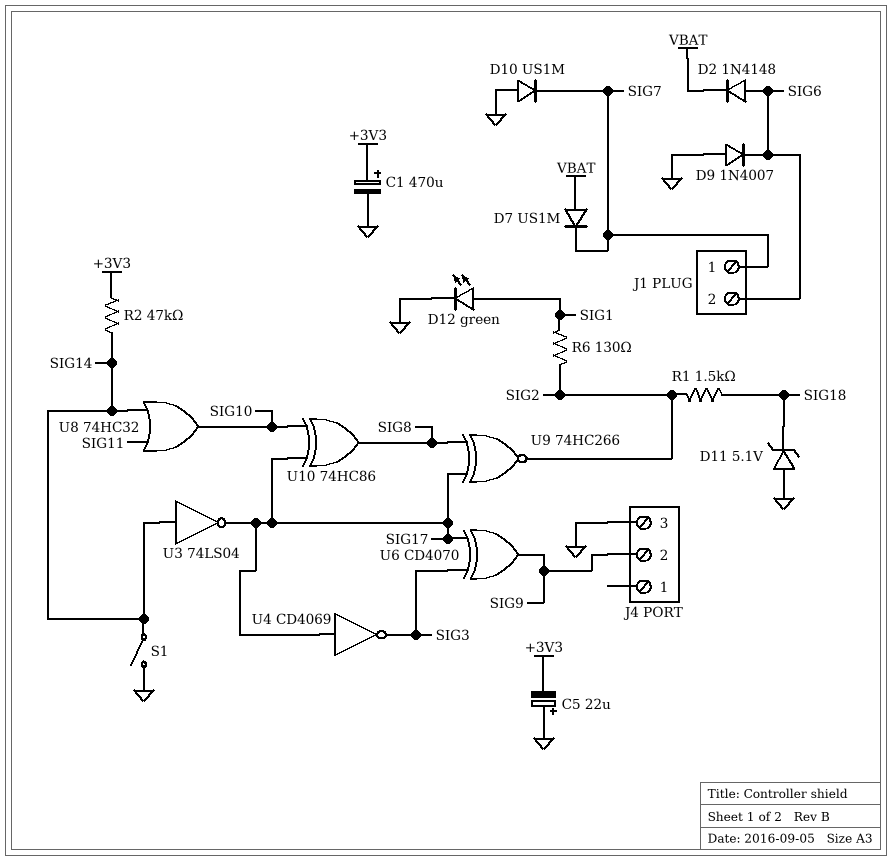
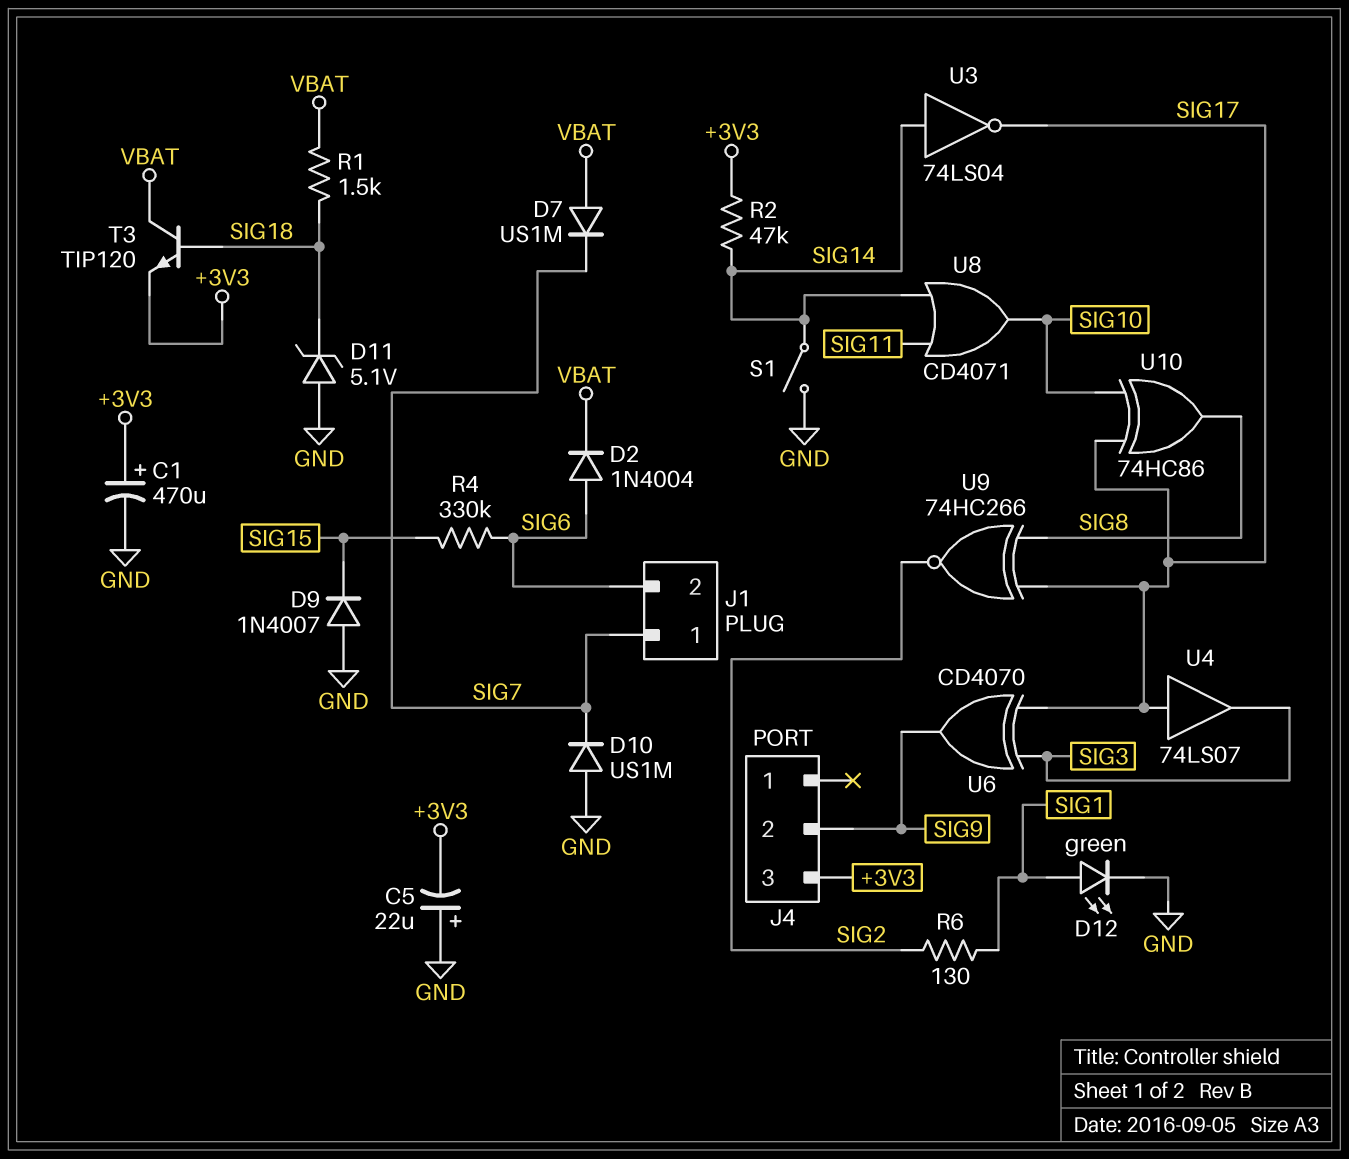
D2: diode 1N4148 (A SIG6, K VBAT) -> diode 1N4004 (A SIG6, K VBAT)
D9: diode 1N4007 (A GND, K SIG6) -> diode 1N4007 (A GND, K SIG15)
J4 pin 3: GND -> +3V3
R1: 1.5k (SIG2, SIG18) -> 1.5k (SIG18, VBAT)
R4: none -> 330k (SIG6, SIG15)
T3: none -> NPN TIP120 (B SIG18, C VBAT, E +3V3)
U4: NOT CD4069 (in SIG17, out SIG3) -> buffer 74LS07 (in SIG17, out SIG3)
U8: OR 74HC32 (in SIG11, in SIG14, out SIG10) -> OR CD4071 (in SIG11, in SIG14, out SIG10)

